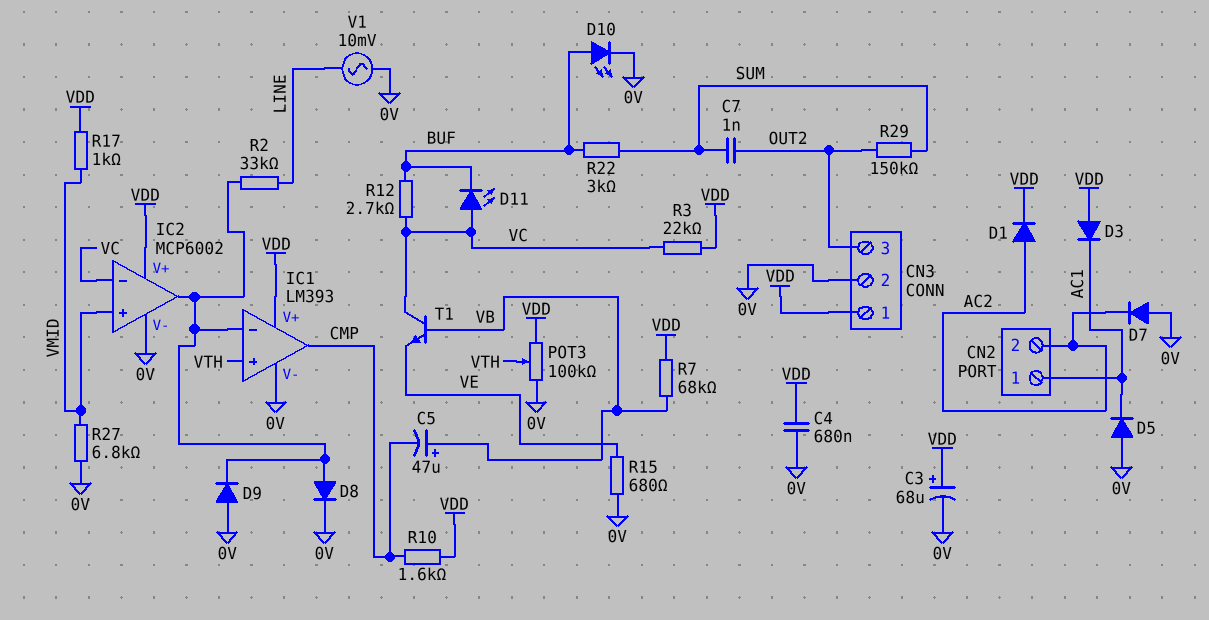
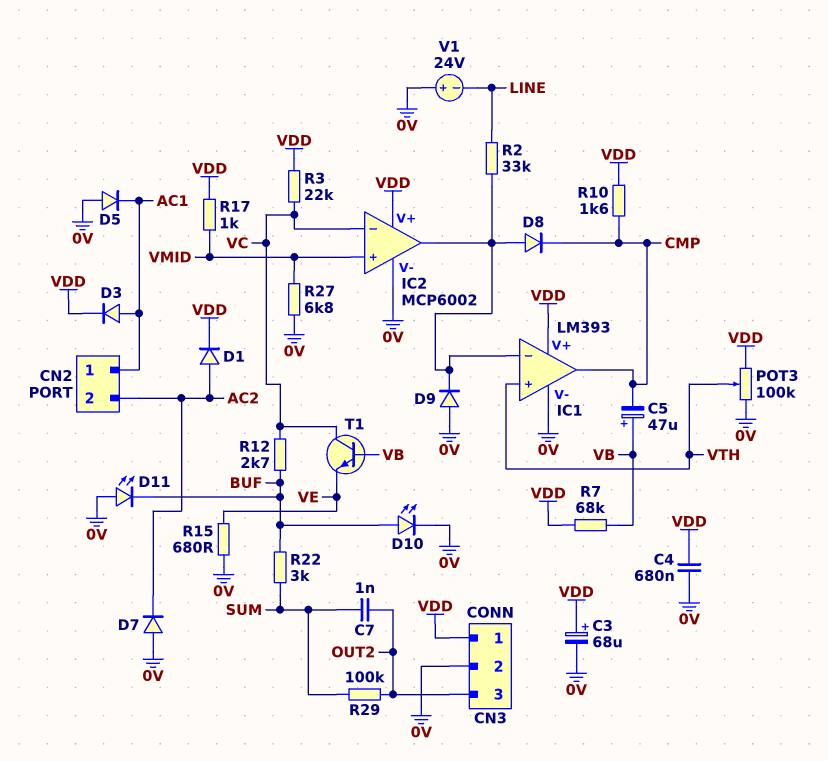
D3: diode (A VDD, K AC1) -> diode (A AC1, K VDD)
D8: diode (A IC1/in-, K 0V) -> diode (A IC1/in-, K CMP)
D11: LED (A VC, K BUF) -> LED (A 0V, K BUF)
R29: 150k (OUT2, SUM) -> 100k (OUT2, SUM)
V1: AC 10mV (0V, LINE) -> 24V (plus 0V, minus LINE)

